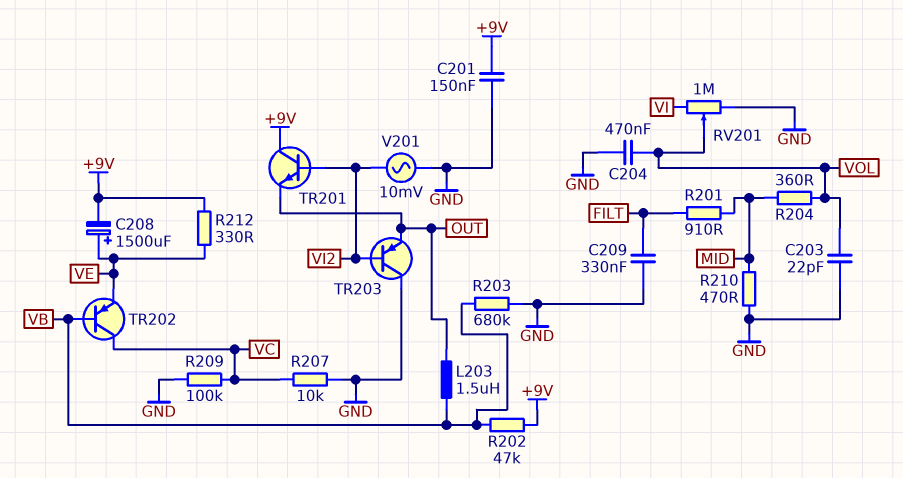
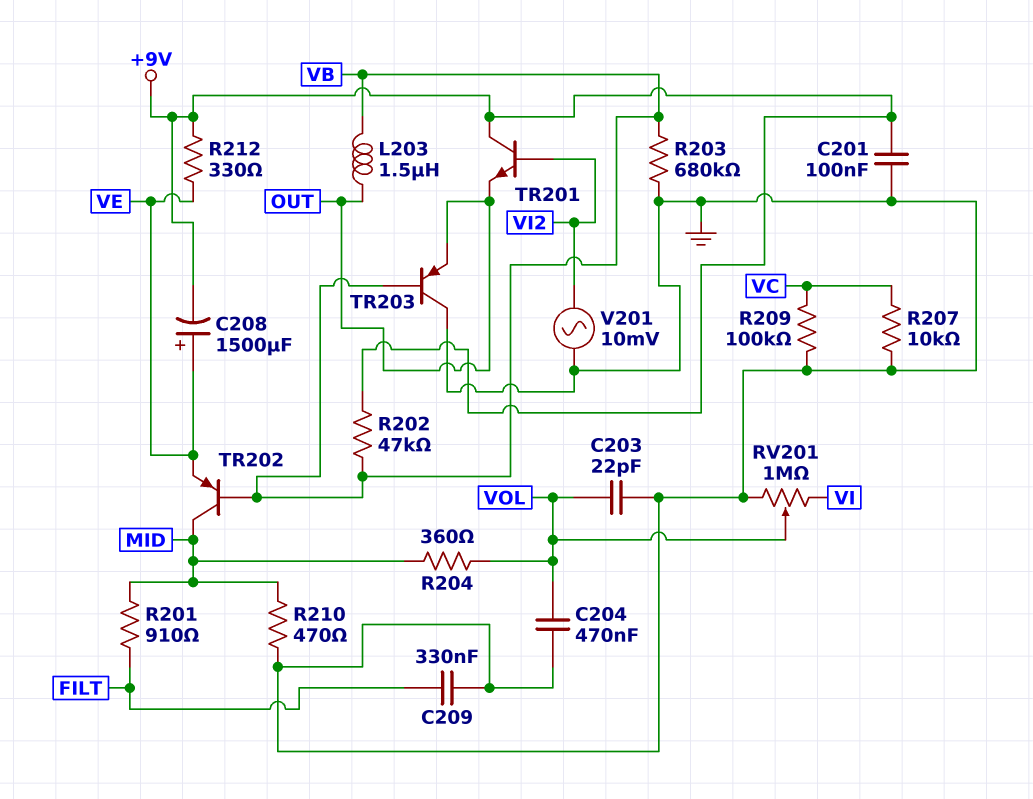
C201: 150nF (+9V, GND) -> 100nF (+9V, GND)
TR202: PNP (B VB, C VC, E VE) -> PNP (B VB, C MID, E VE)
TR203: PNP (B VI2, C GND, E OUT) -> PNP (B VB, C GND, E OUT)

